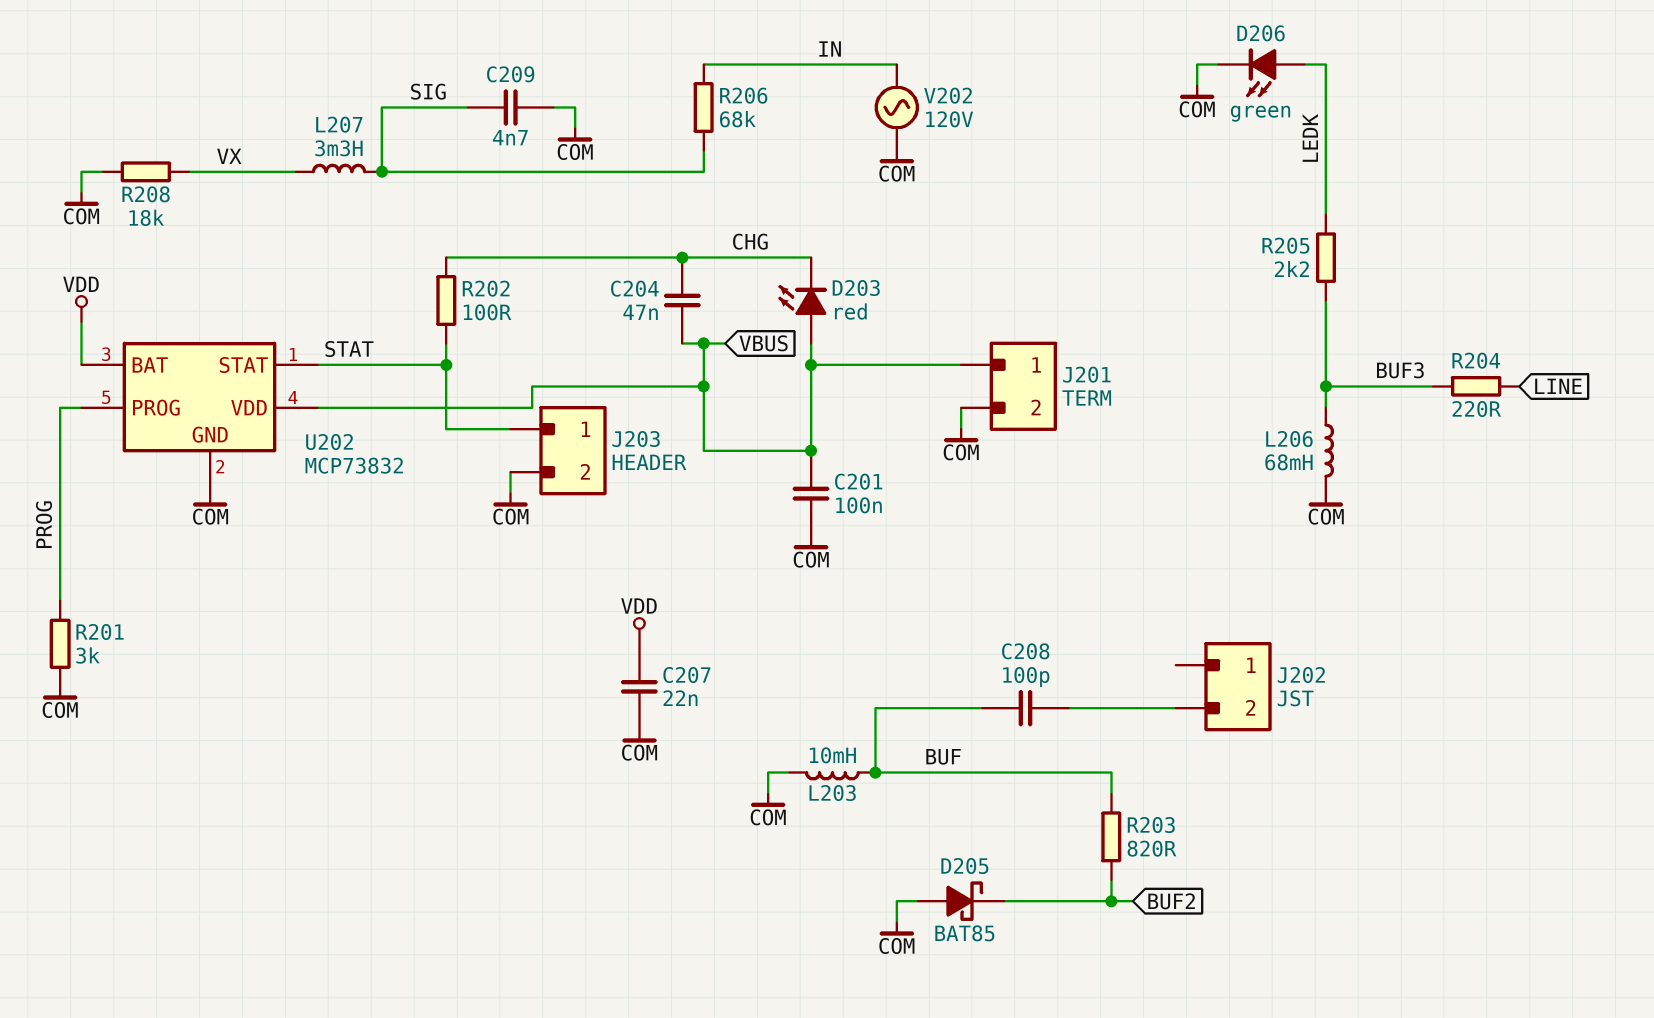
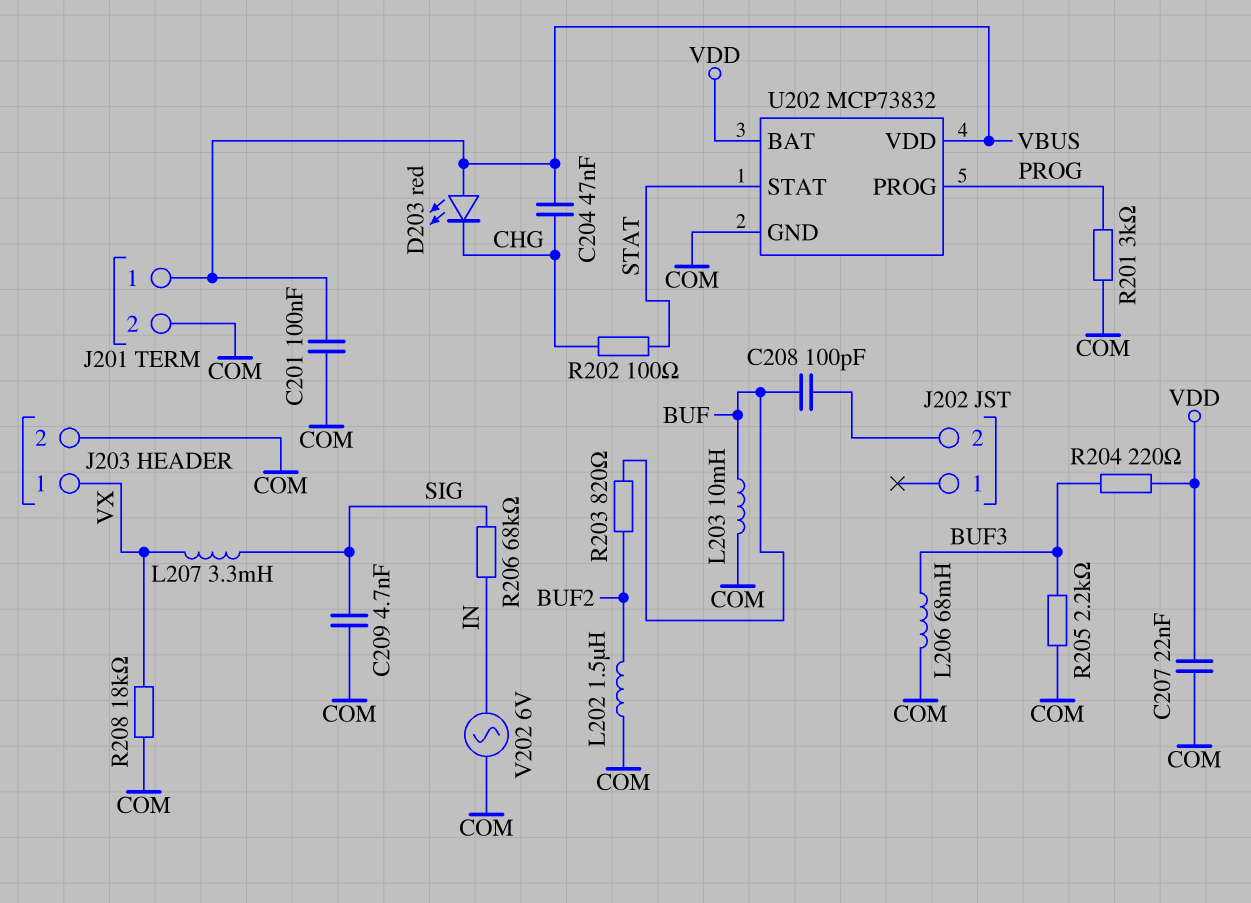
D205: schottky BAT85 (A COM, K BUF2) -> none
D206: LED green (A LEDK, K COM) -> none
J203 pin 1: STAT -> VX
L202: none -> 1.5uH (BUF2, COM)
R204: 220 (BUF3, LINE) -> 220 (BUF3, VDD)
R205: 2.2k (BUF3, LEDK) -> 2.2k (BUF3, COM)
V202: AC 120V (COM, IN) -> AC 6V (COM, IN)

